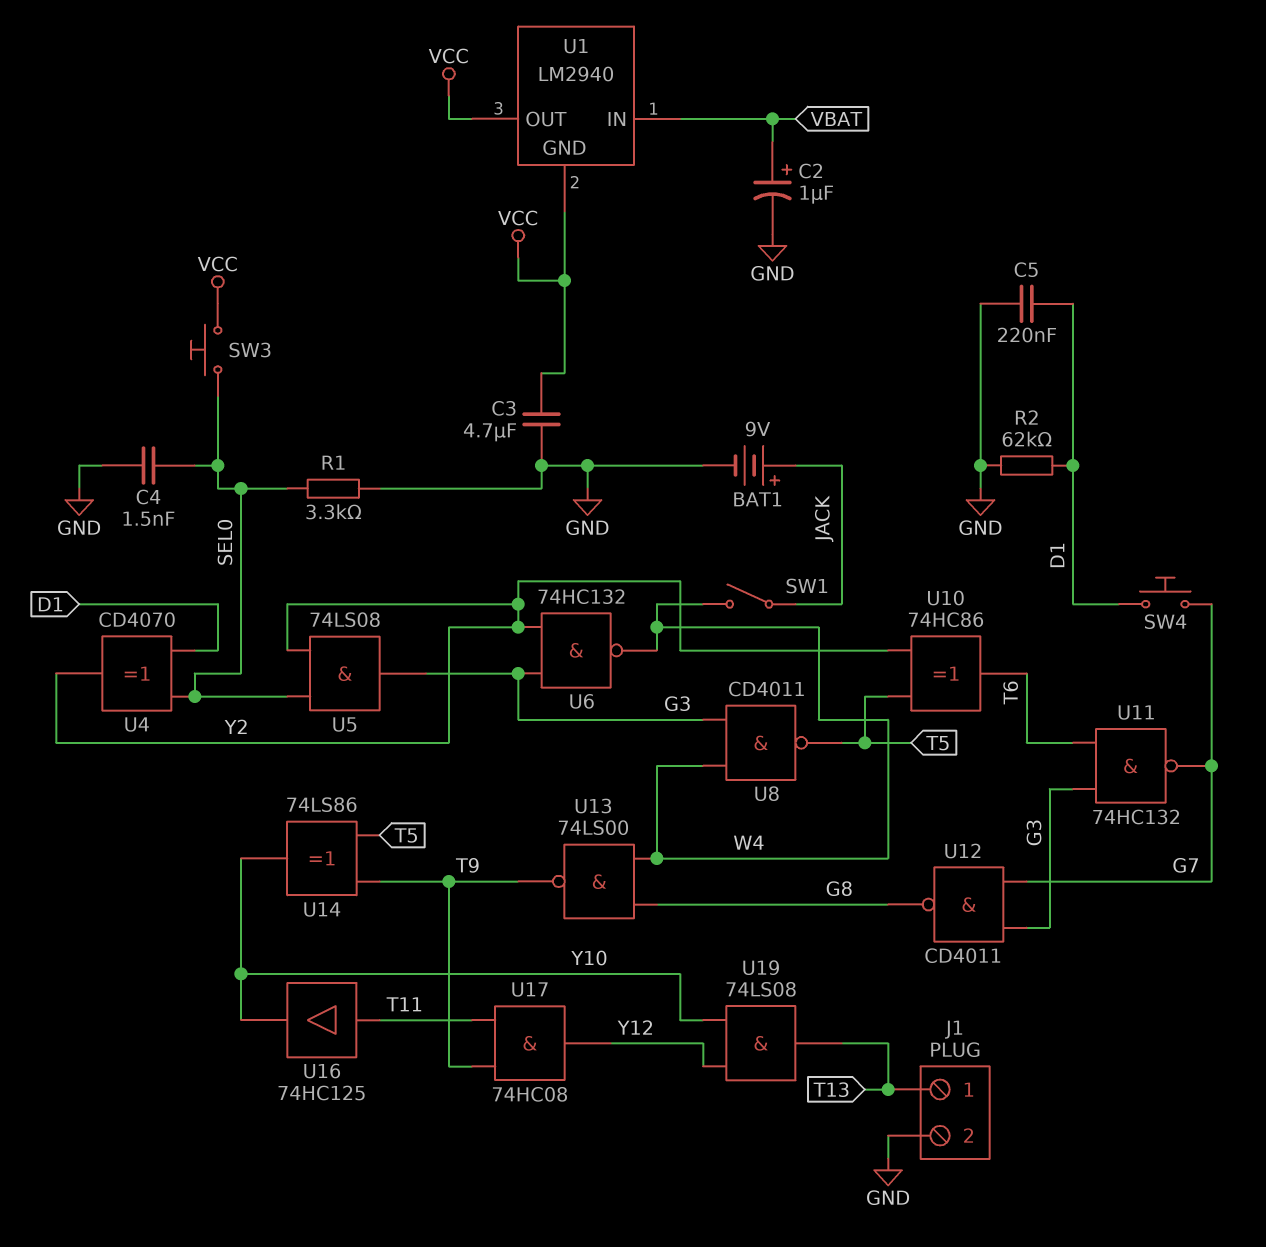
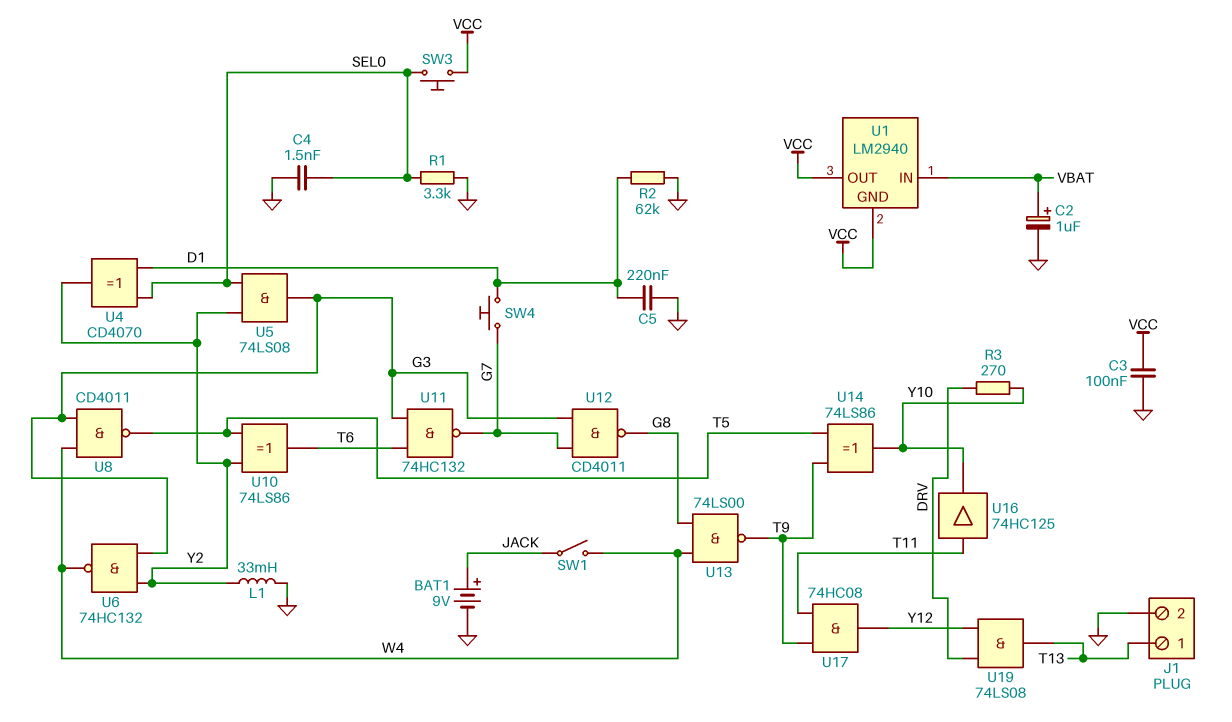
C3: 4.7uF (GND, VCC) -> 100nF (GND, VCC)
L1: none -> 33mH (GND, Y2)
R3: none -> 270 (DRV, Y10)
U10: XOR 74HC86 (in T5, in Y2, out T6) -> XOR 74LS86 (in T5, in Y2, out T6)
U19: AND 74LS08 (in Y10, in Y12, out T13) -> AND 74LS08 (in DRV, in Y12, out T13)

